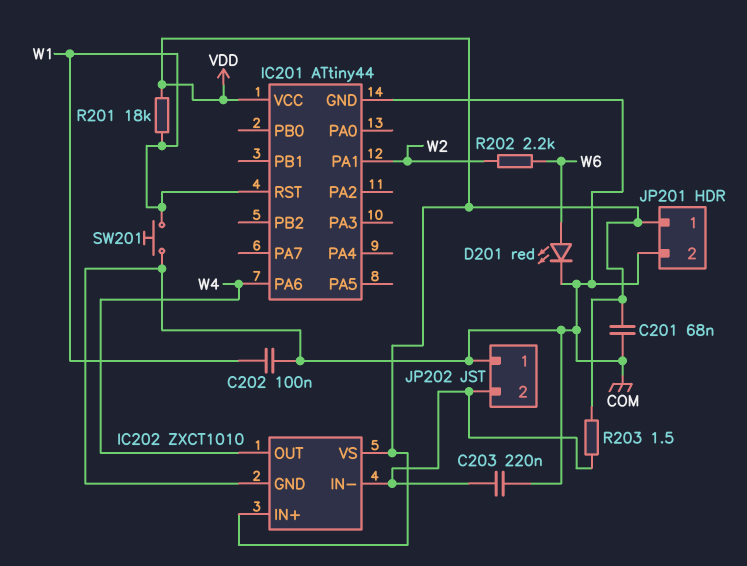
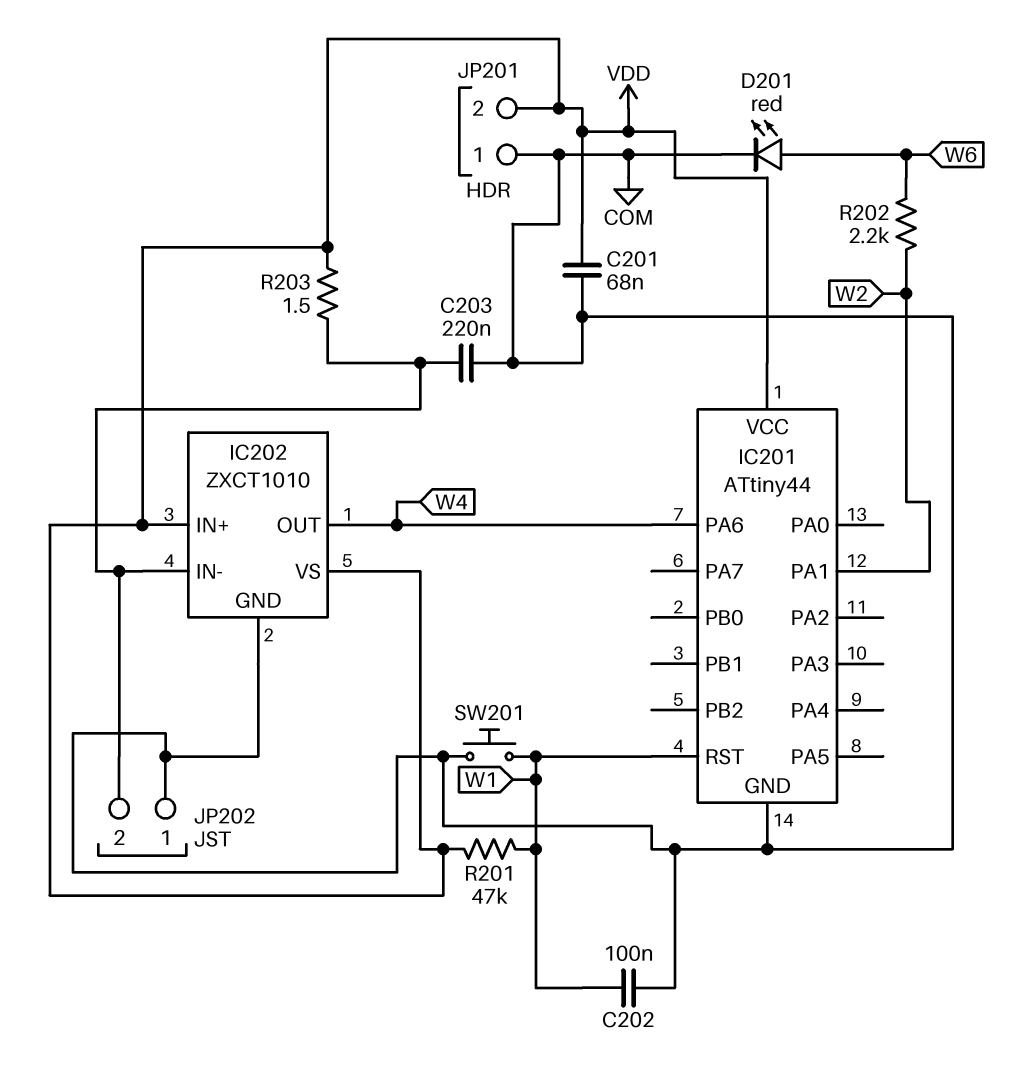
JP201 pin 1: VDD -> COM
JP201 pin 2: COM -> VDD
R201: 18k (VDD, W1) -> 47k (VDD, W1)

